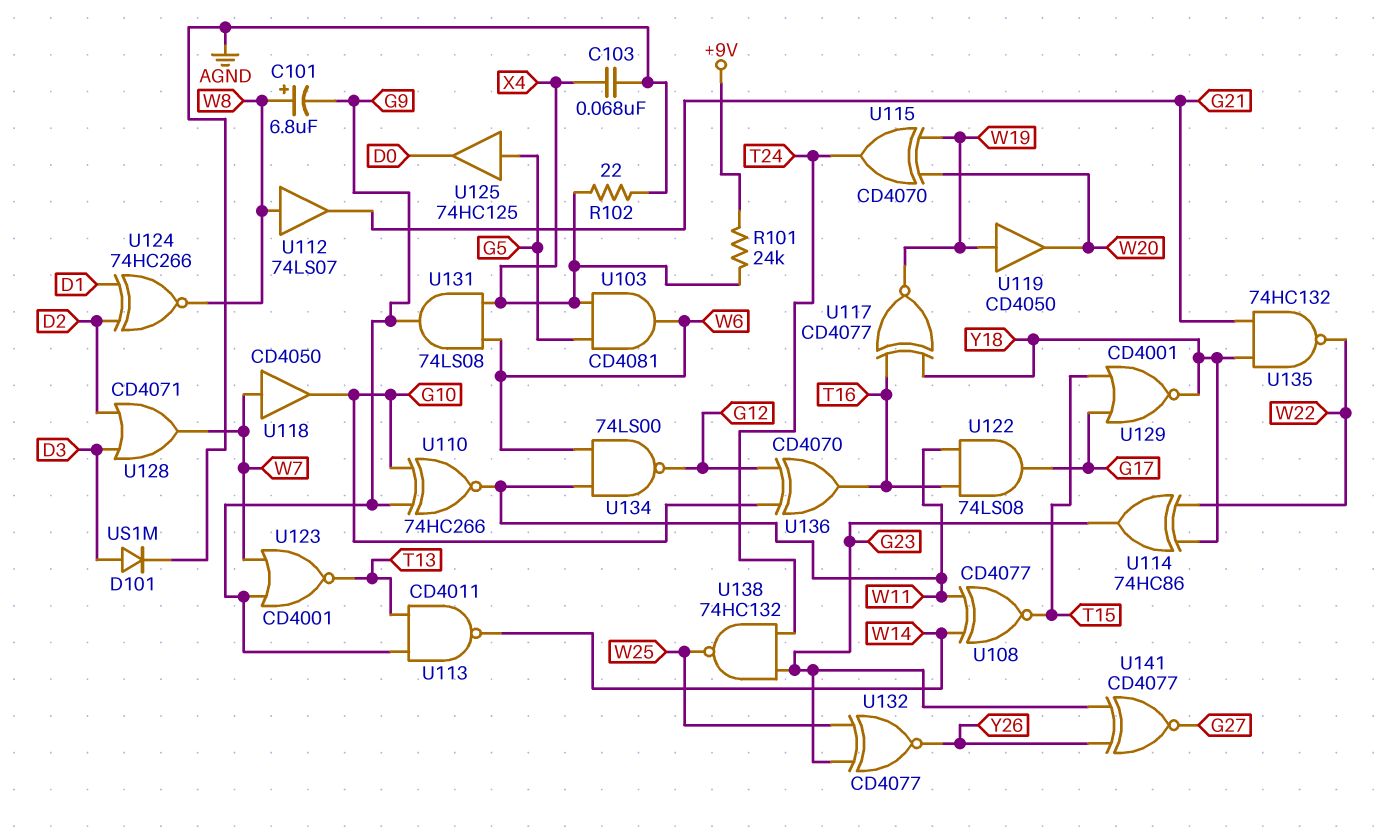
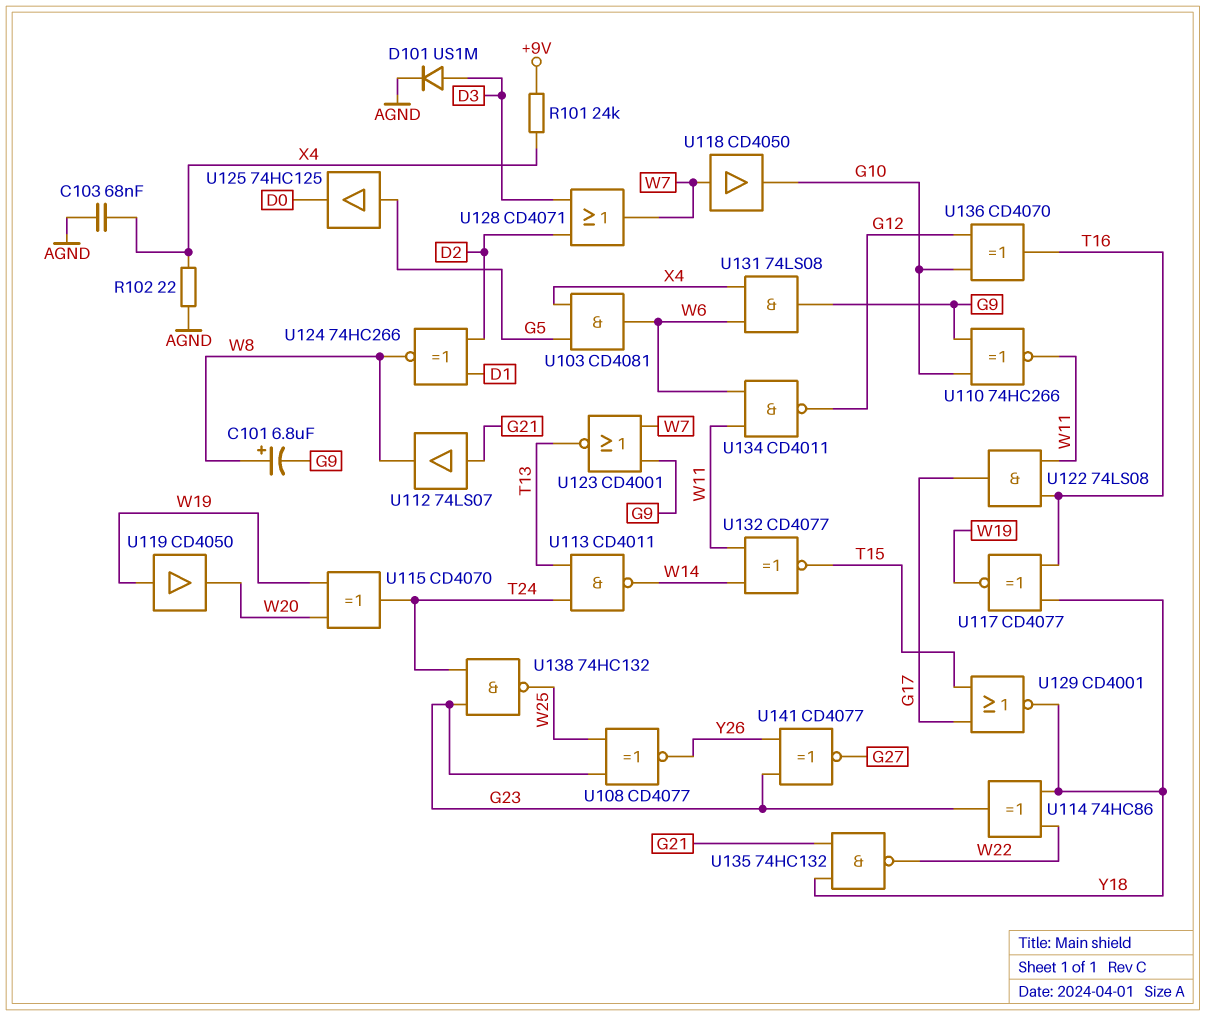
U108: XNOR CD4077 (in W11, in W14, out T15) -> XNOR CD4077 (in G23, in W25, out Y26)
U112: buffer 74LS07 (in W8, out G21) -> buffer 74LS07 (in G21, out W8)
U113: NAND CD4011 (in G9, in T13, out W14) -> NAND CD4011 (in T13, in T24, out W14)
U132: XNOR CD4077 (in G23, in W25, out Y26) -> XNOR CD4077 (in W11, in W14, out T15)
U134: NAND 74LS00 (in W6, in W11, out G12) -> NAND CD4011 (in W6, in W11, out G12)

